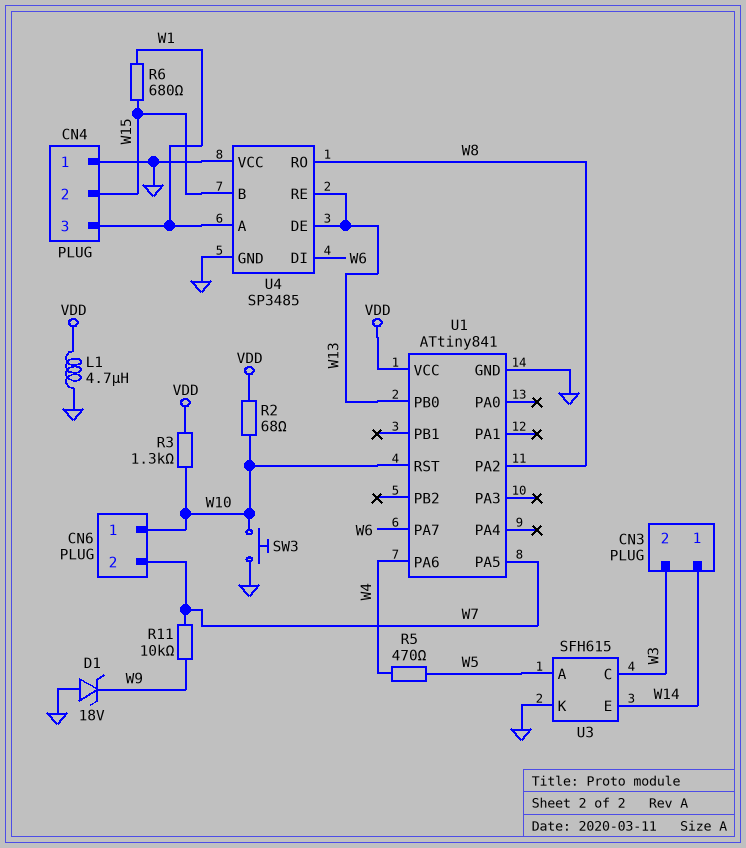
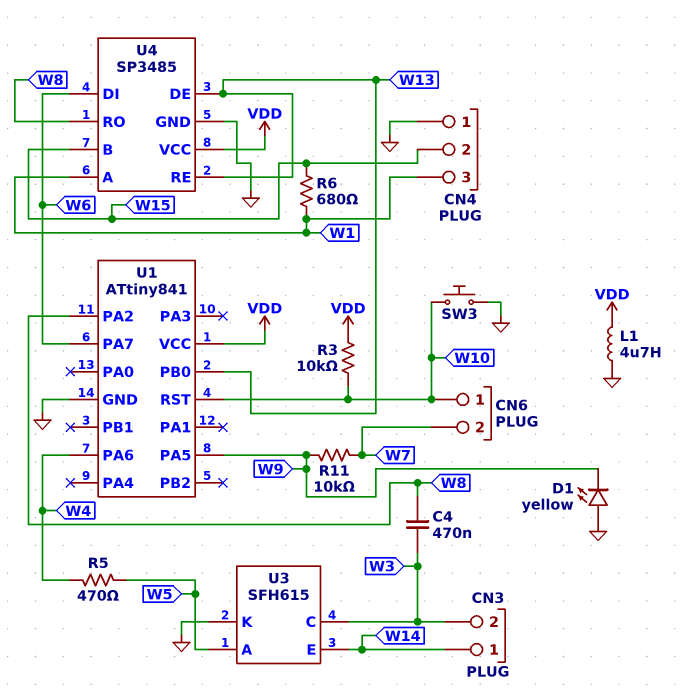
C4: none -> 470nF (W3, W8)
D1: zener 18V (A GND, K W9) -> LED yellow (A GND, K W9)
R2: 68 (VDD, W10) -> none
R3: 1.3k (VDD, W10) -> 10k (VDD, W10)
U1 pin PA5: W7 -> W9
U4 pin VCC: GND -> VDD

